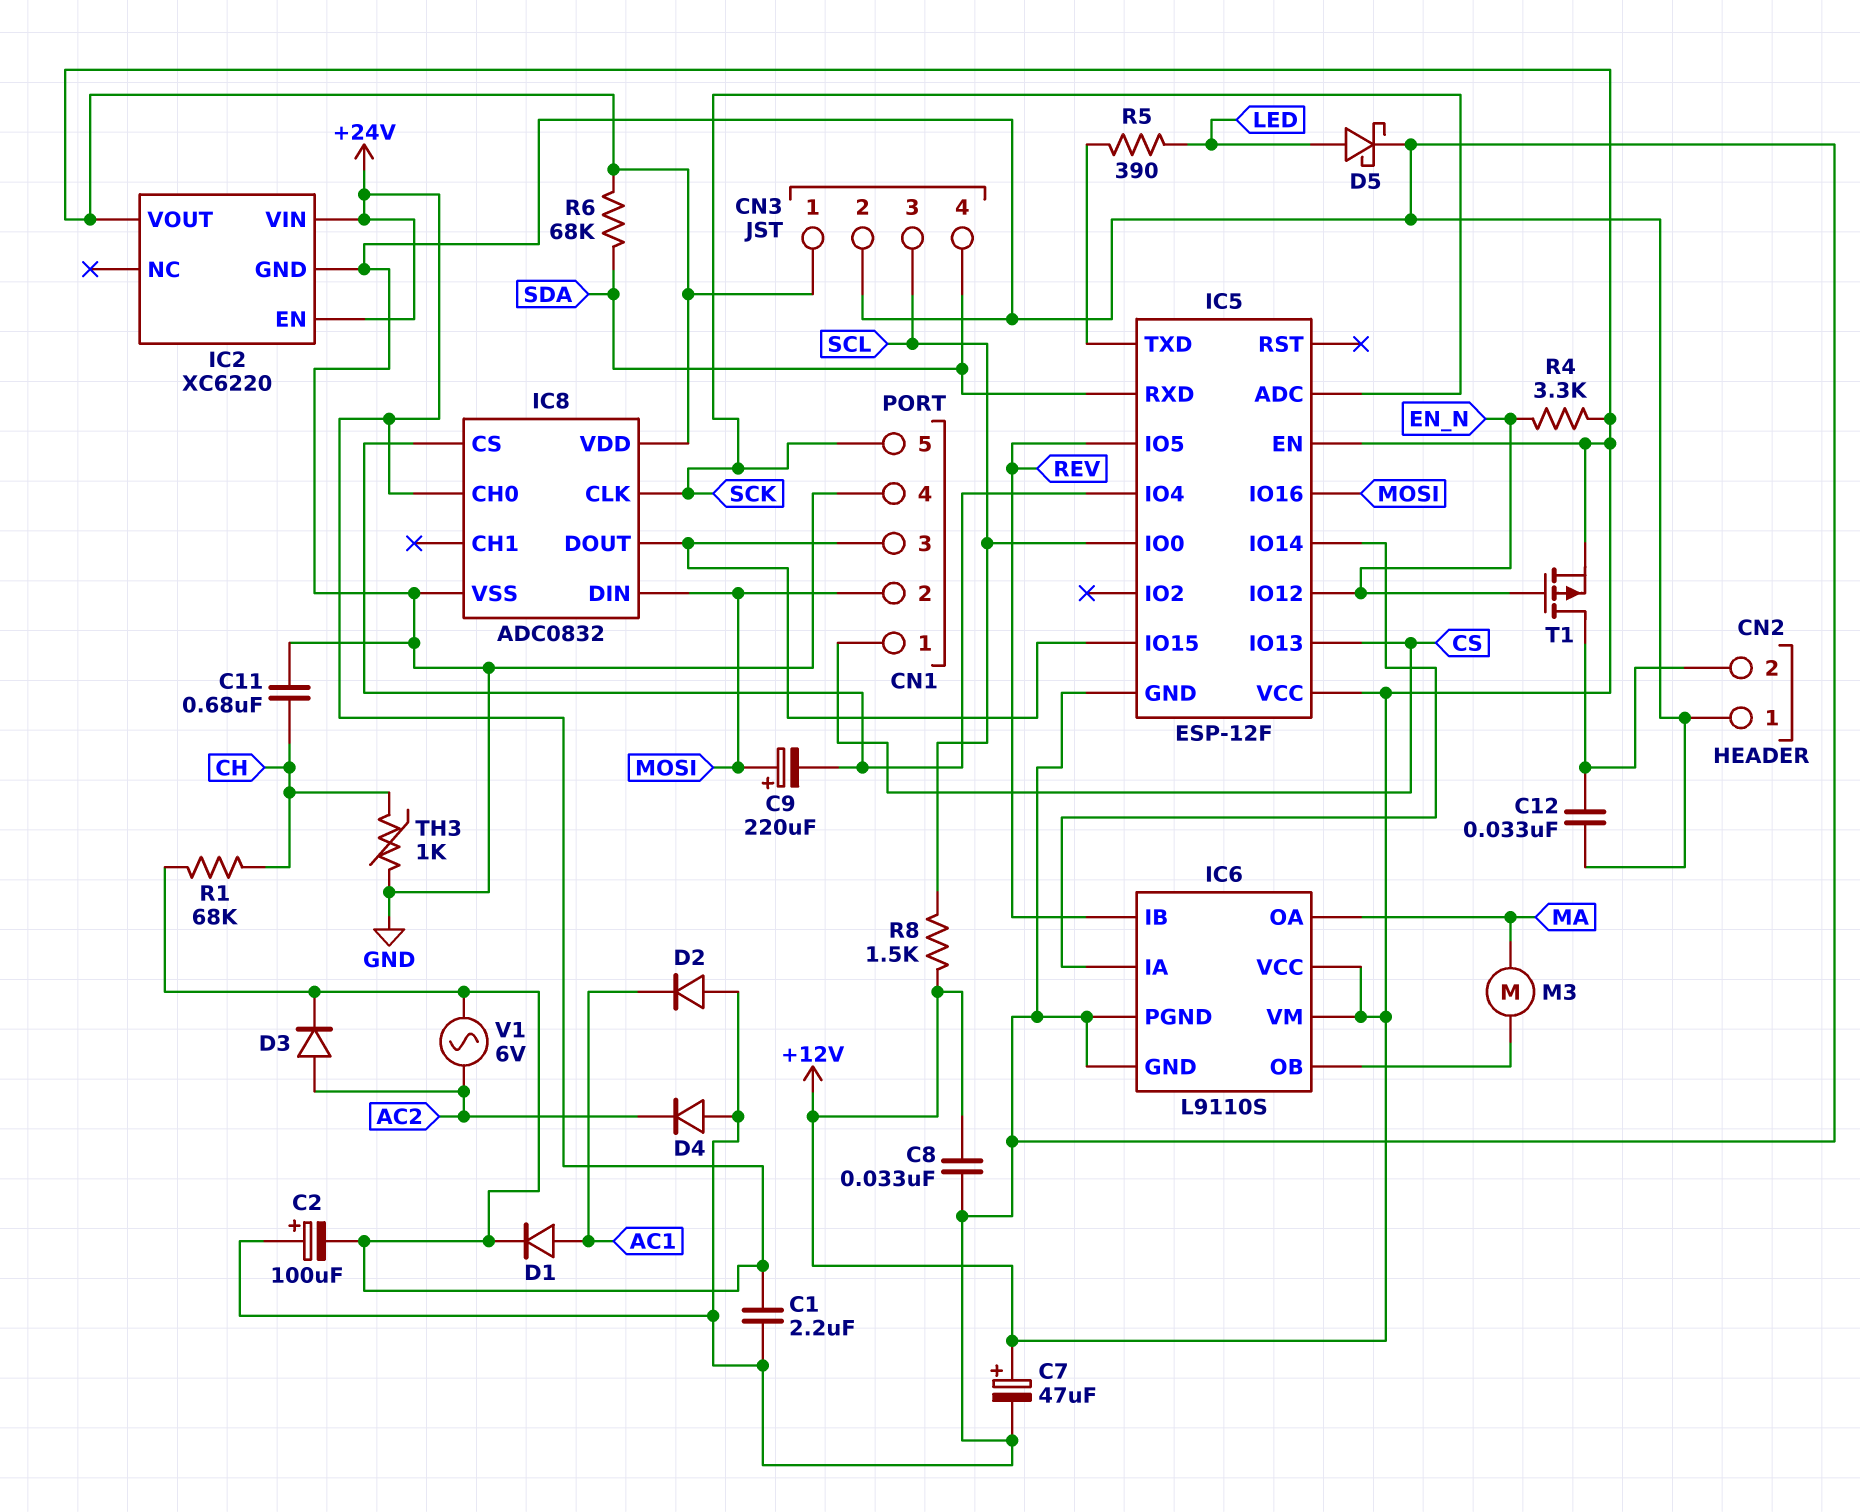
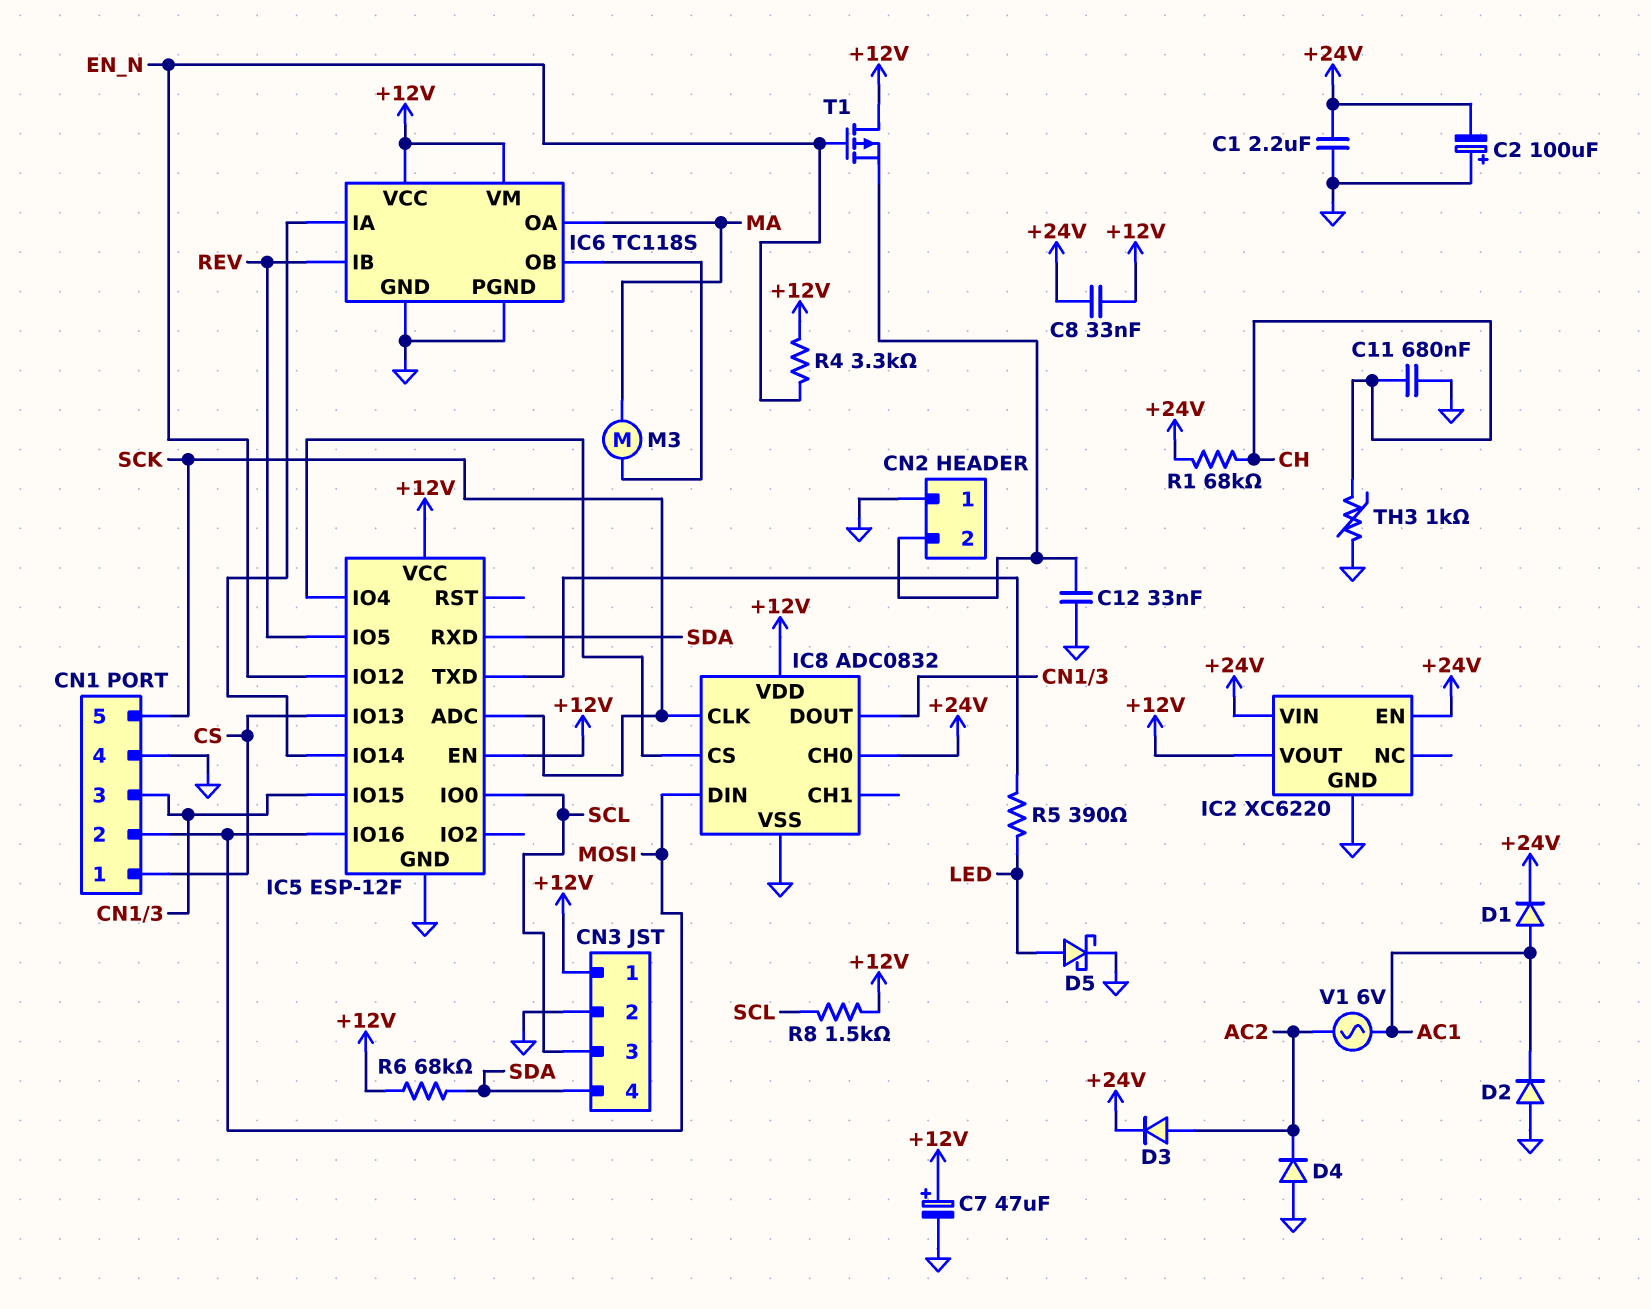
C8: 33nF (+12V, GND) -> 33nF (+12V, +24V)
C9: 220uF (plus MOSI, minus IC5/IO4) -> none
IC6: L9110S -> TC118S
T1: PMOS (G EN_N, D CN2/2, S +12V) -> PMOS (G EN_N, D +12V, S CN2/2)
V1: AC 6V (+24V, AC2) -> AC 6V (AC1, AC2)

